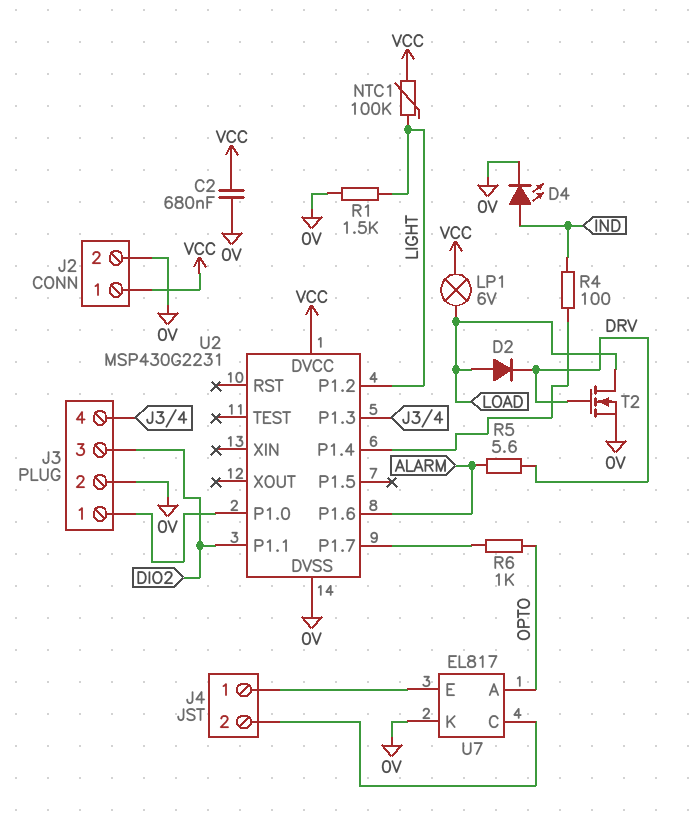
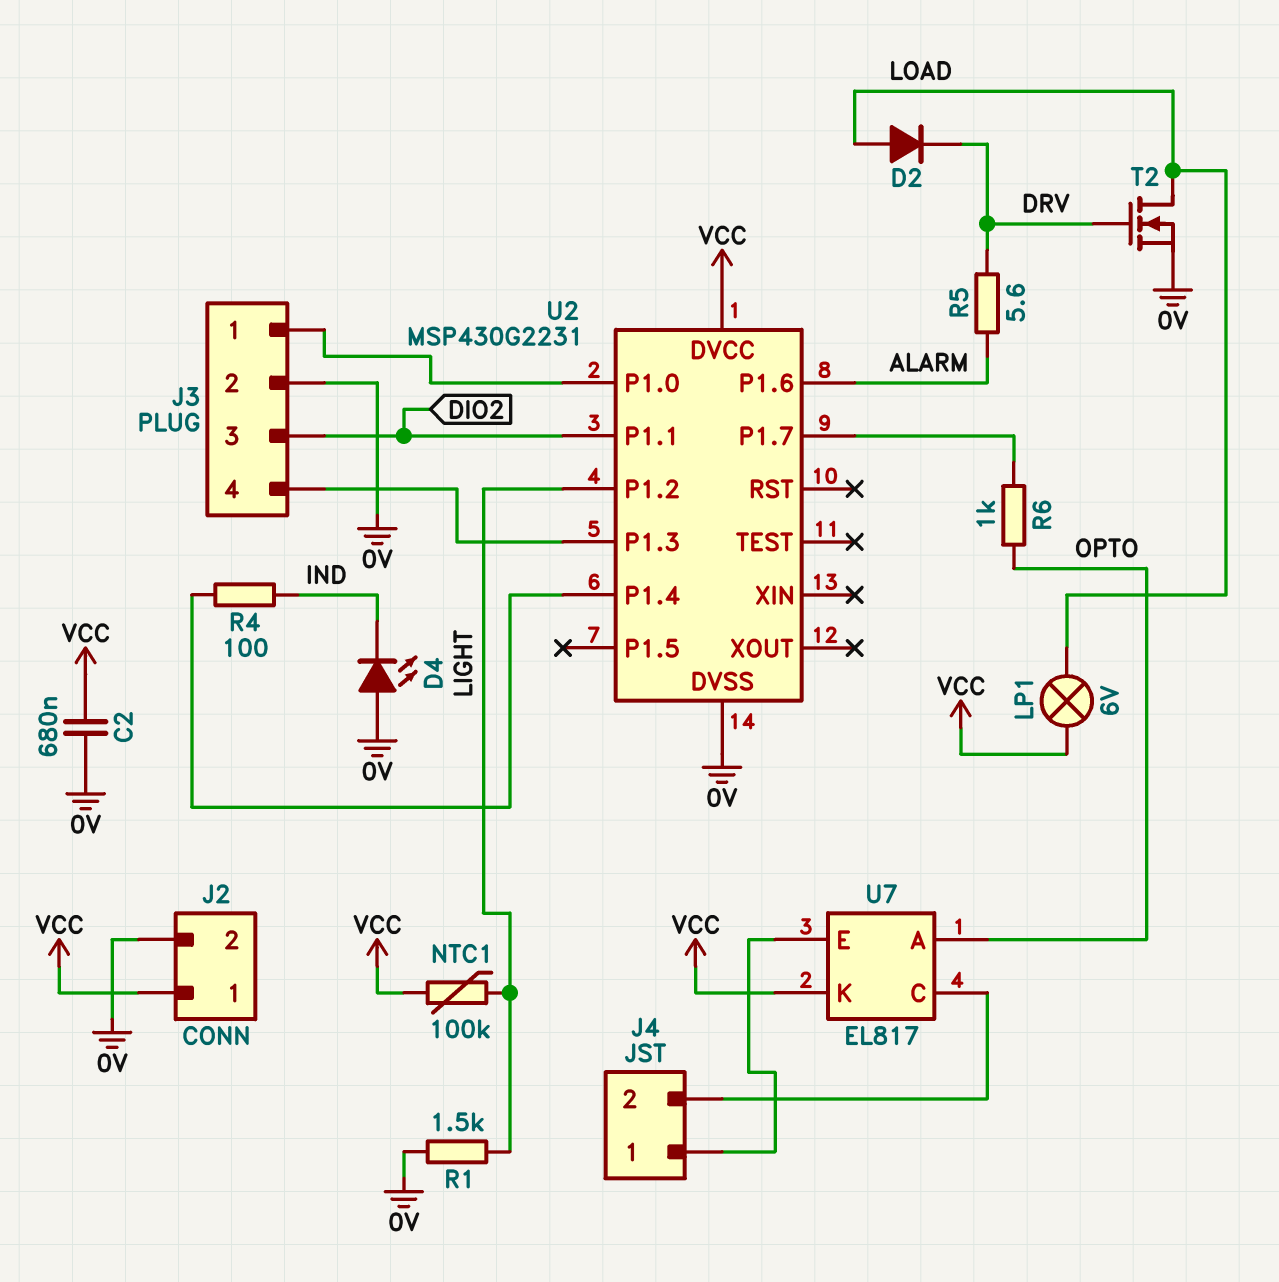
D4: LED (A IND, K 0V) -> LED (A 0V, K IND)
U7 pin K: 0V -> VCC

